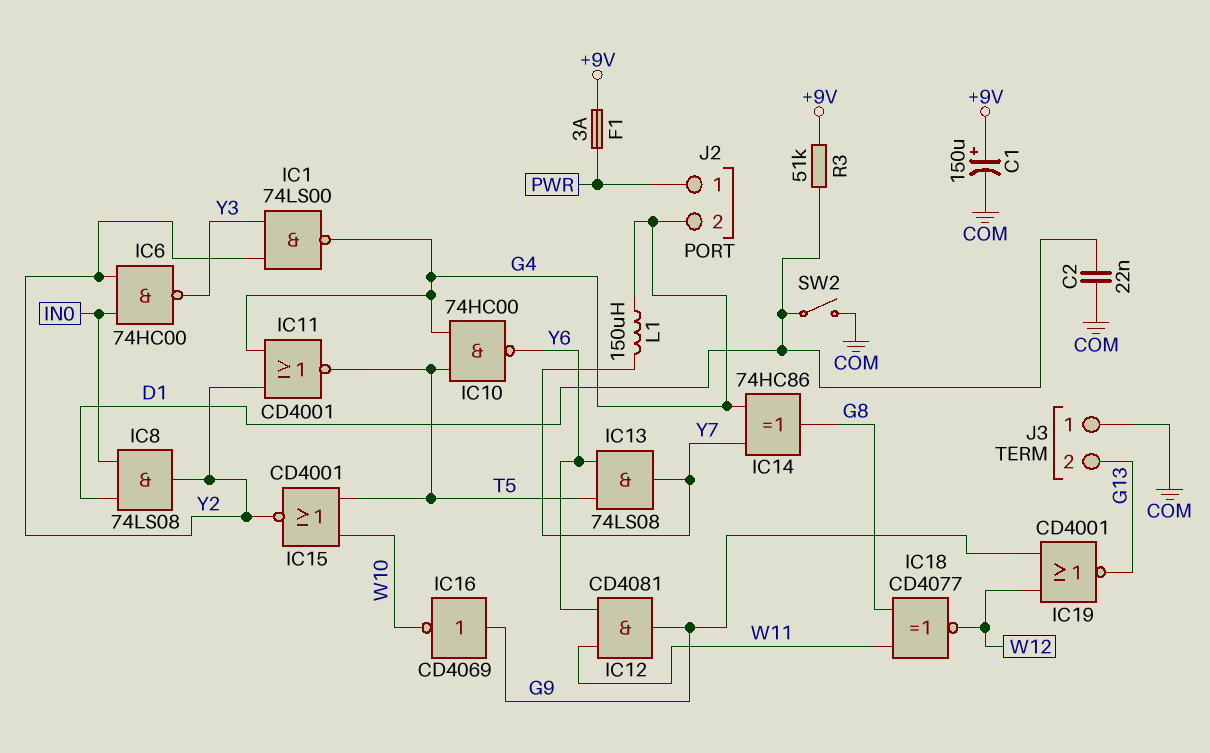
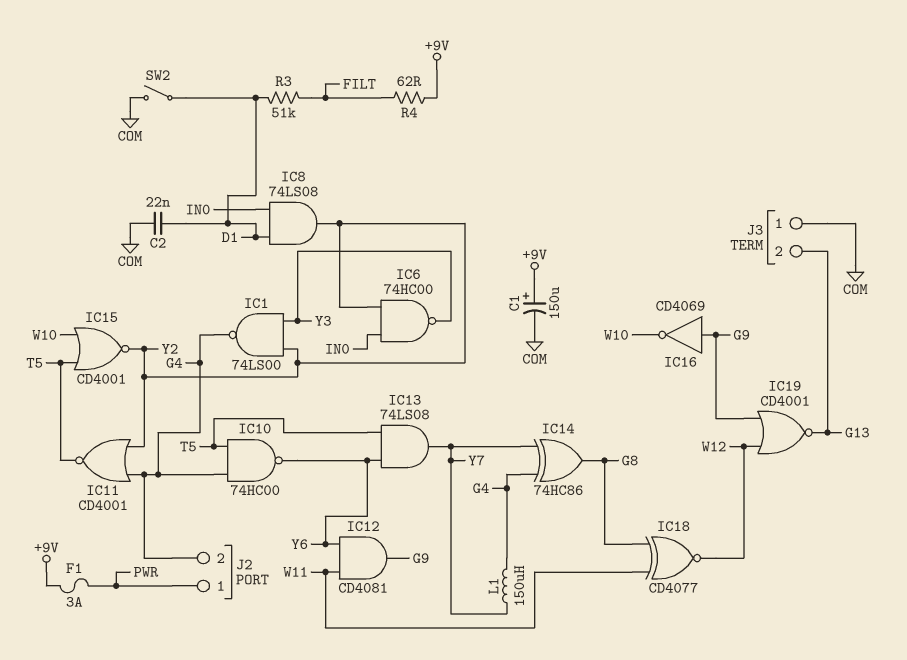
R3: 51k (+9V, D1) -> 51k (D1, FILT)
R4: none -> 62 (+9V, FILT)

